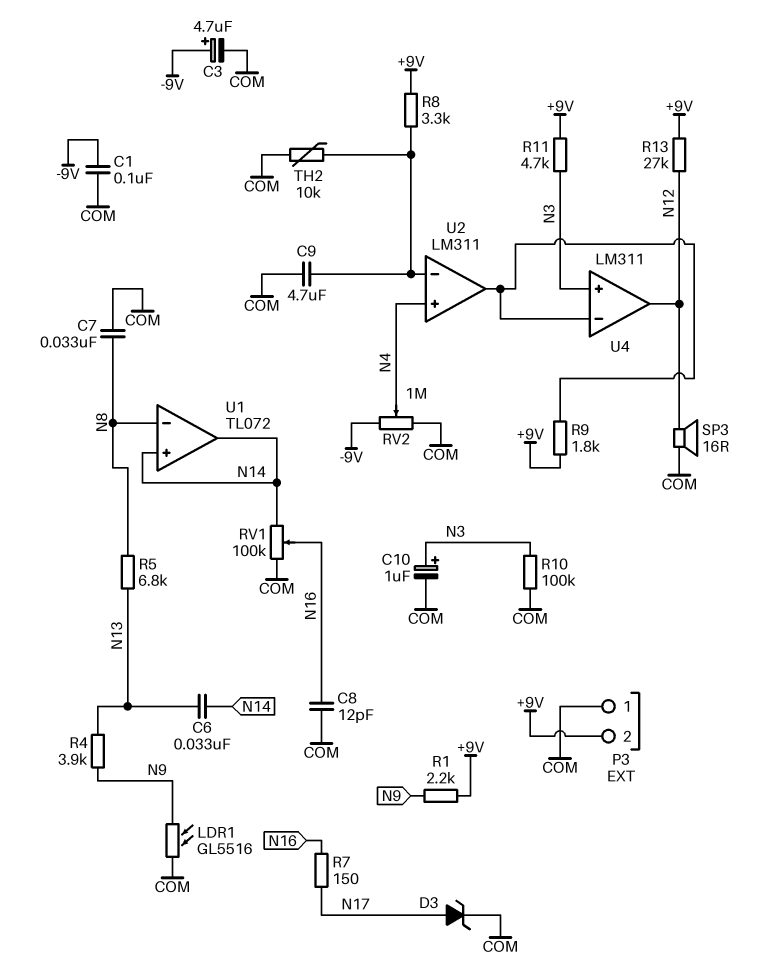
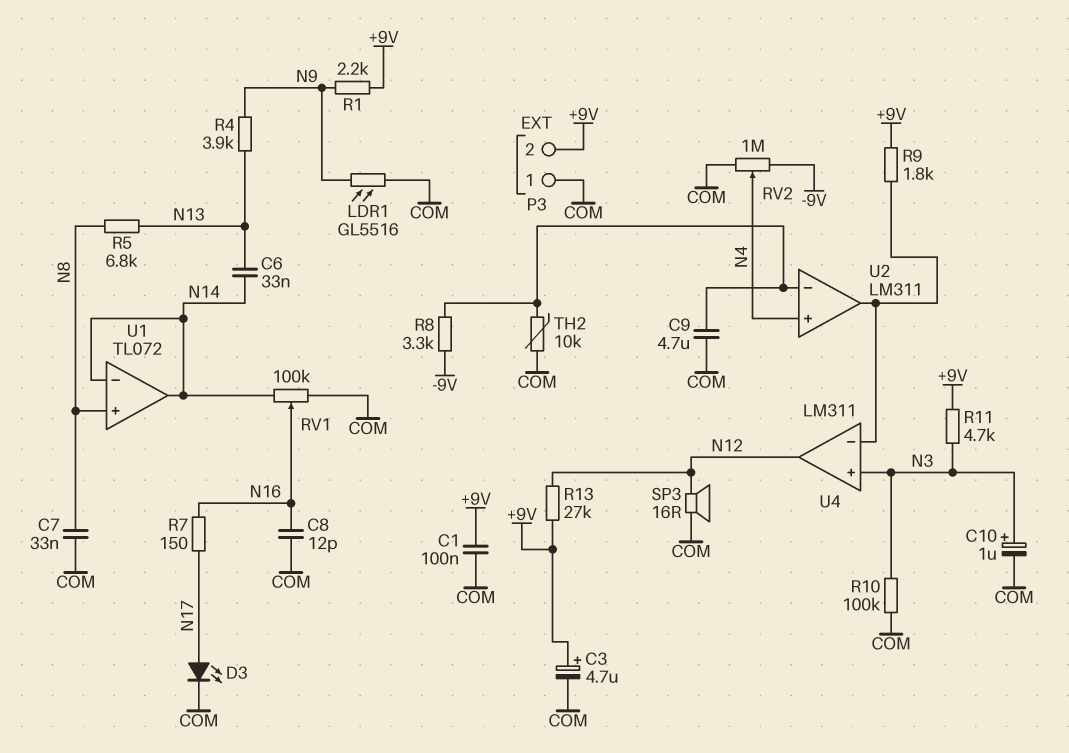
C1: 100nF (-9V, COM) -> 100nF (+9V, COM)
C3: 4.7uF (plus -9V, minus COM) -> 4.7uF (plus +9V, minus COM)
D3: zener (A N17, K COM) -> LED (A N17, K COM)
R8: 3.3k (+9V, U2/in-) -> 3.3k (-9V, U2/in-)
U1 pin in+: N14 -> N8
U1 pin in-: N8 -> N14

